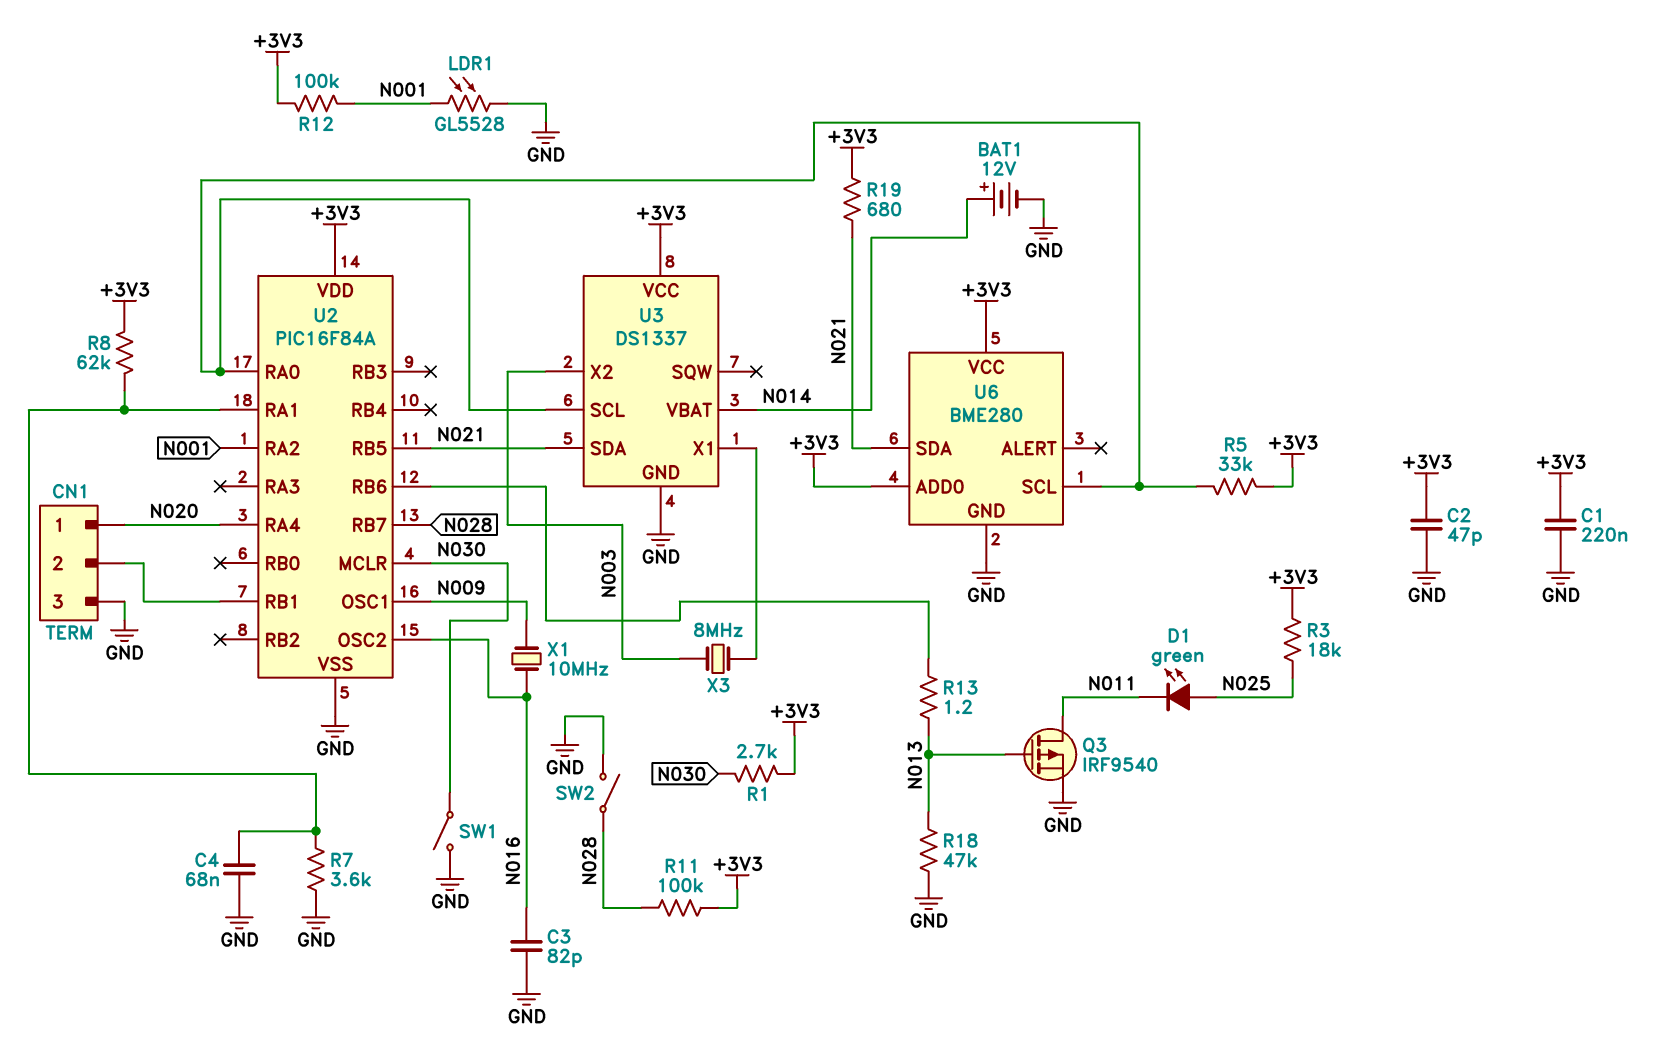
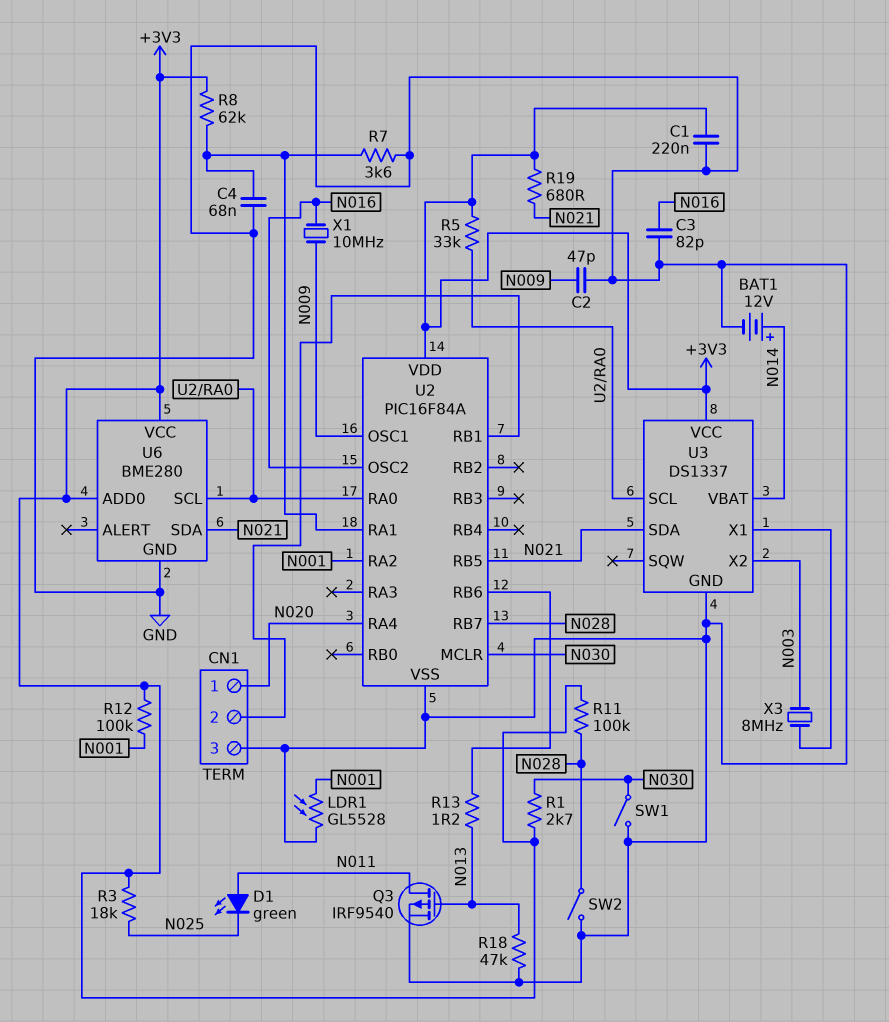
C2: 47pF (+3V3, GND) -> 47pF (GND, N009)
D1: LED green (A N025, K N011) -> LED green (A N011, K N025)

